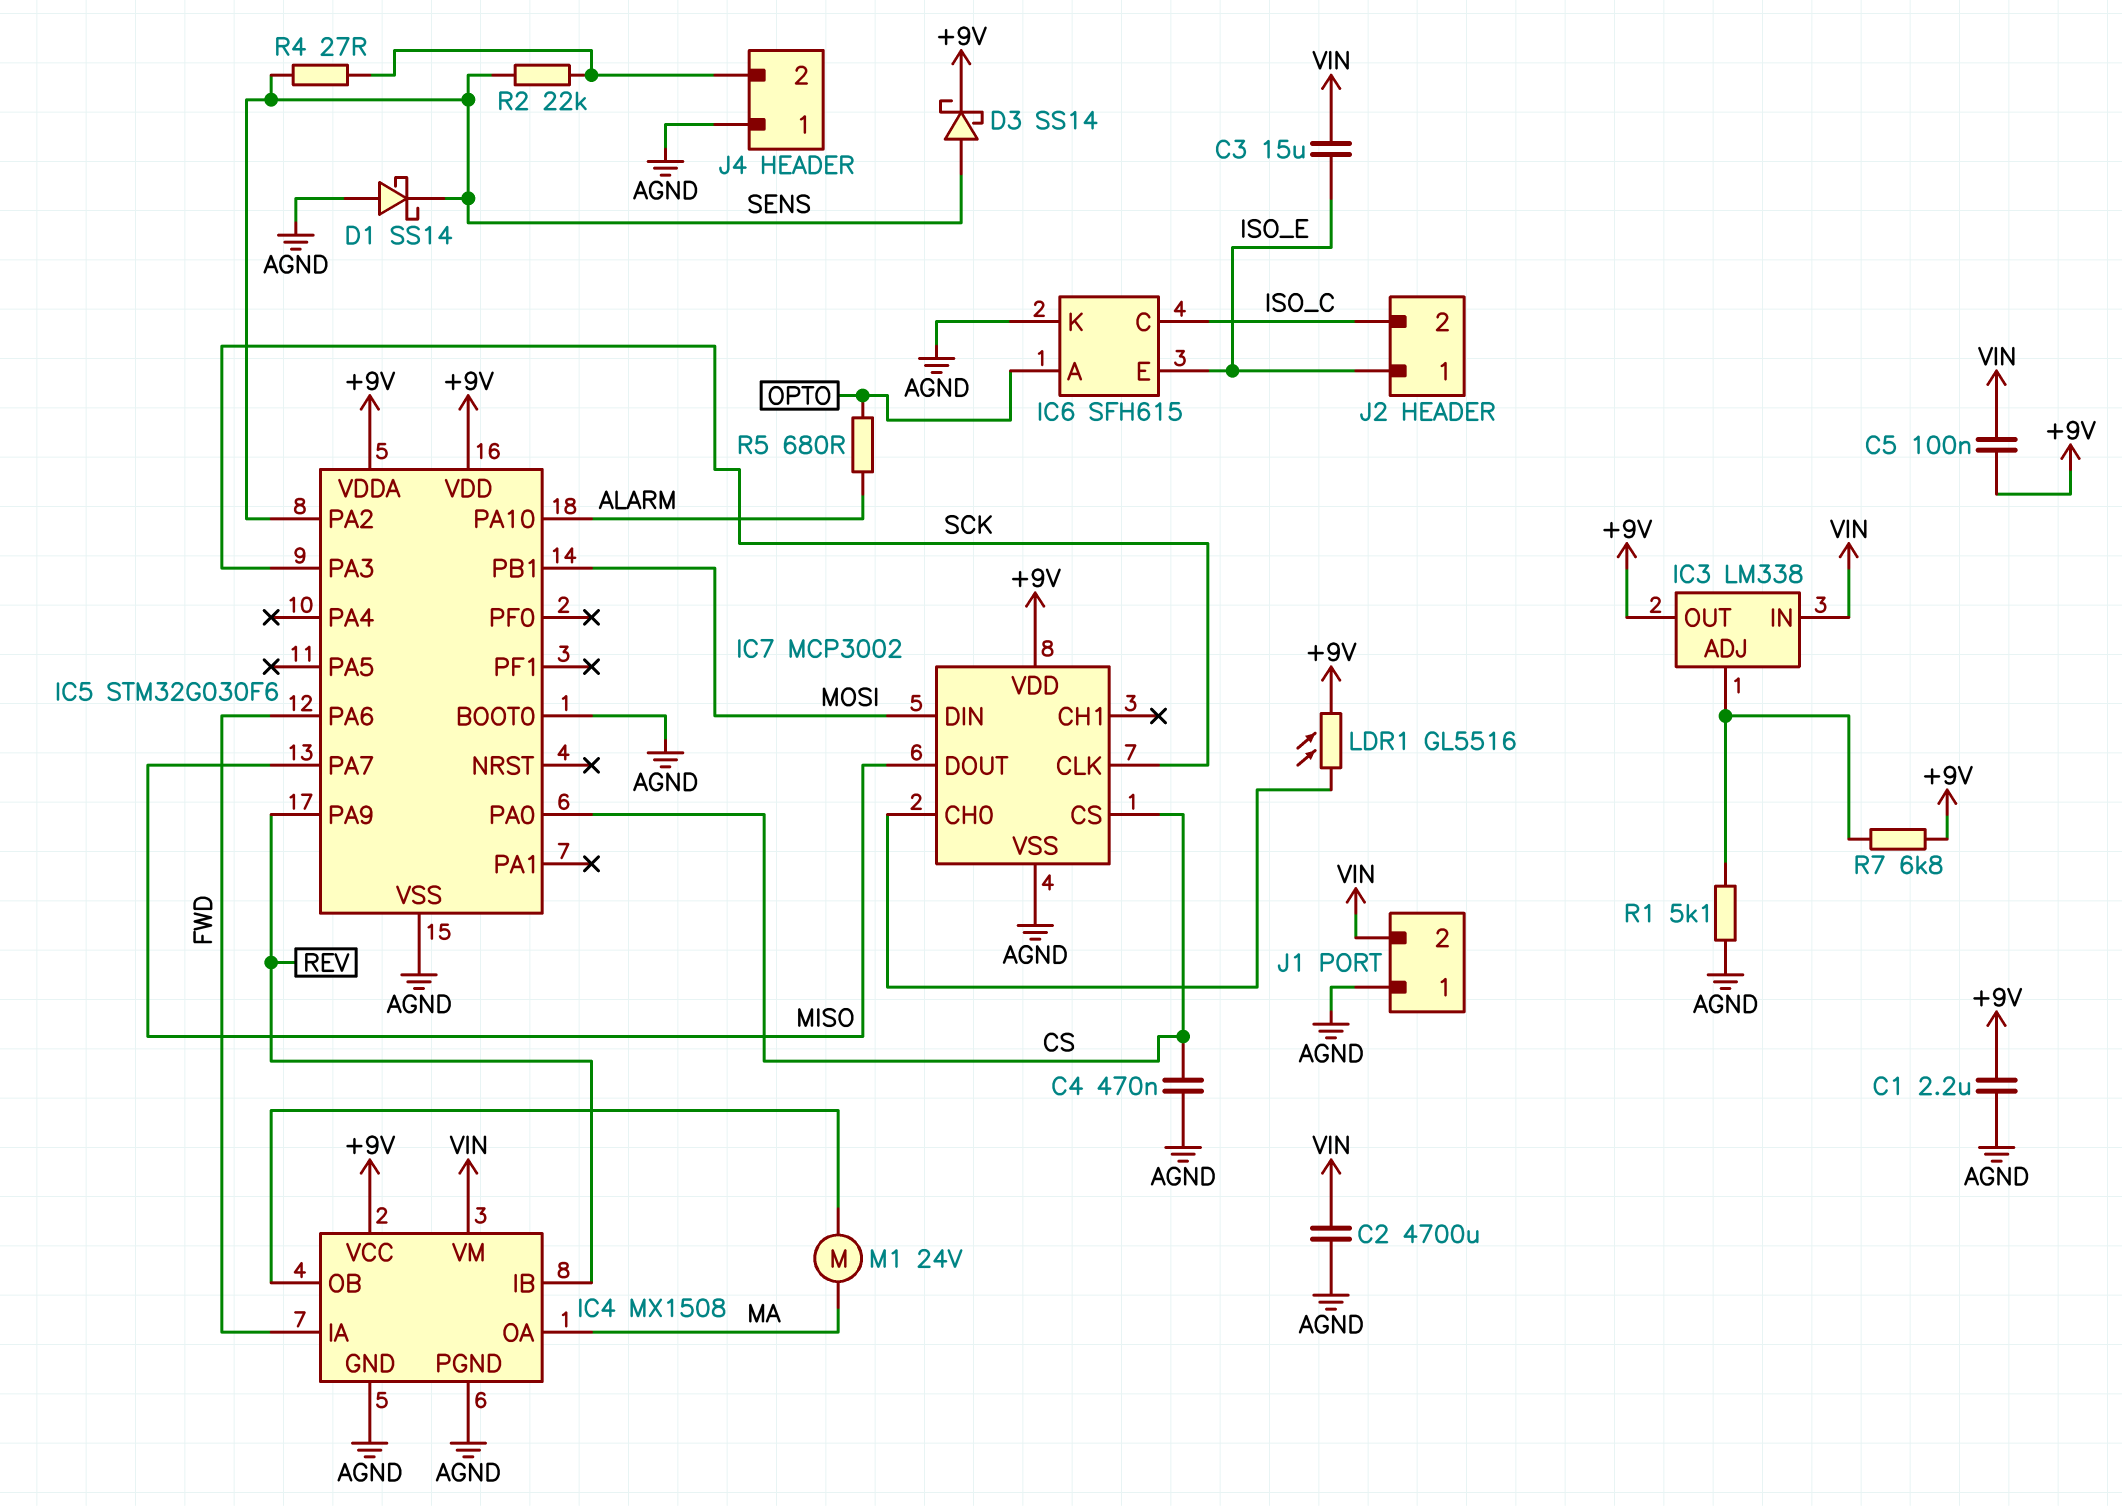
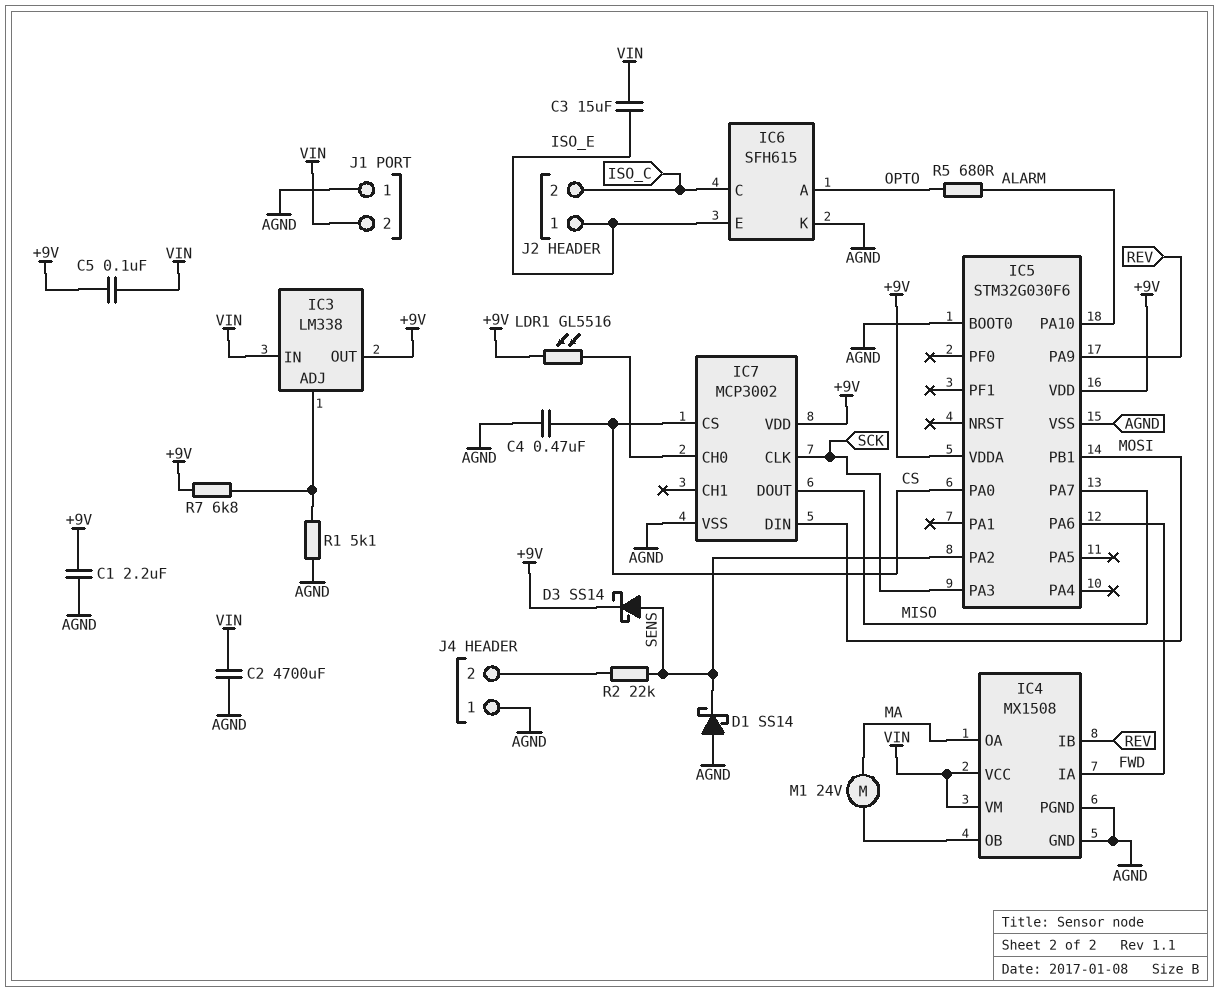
IC4 pin VCC: +9V -> VIN
R4: 27 (J4/2, SENS) -> none

